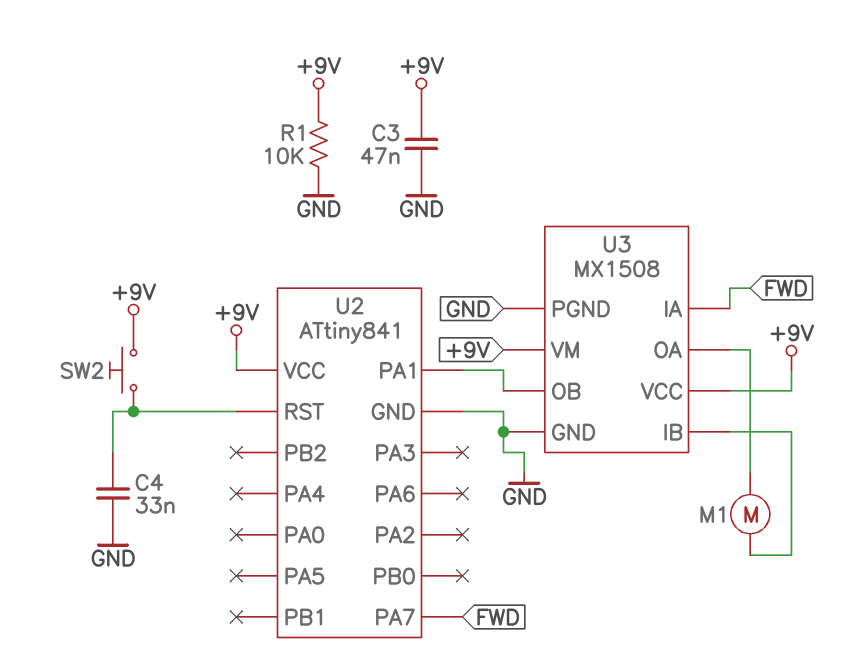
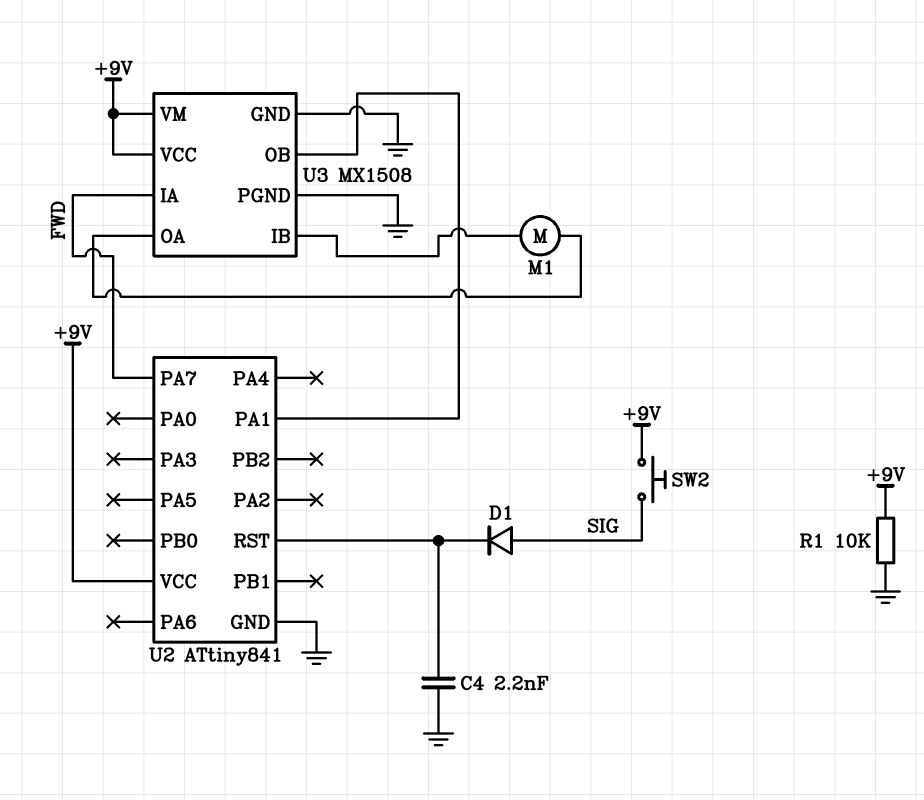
C3: 47nF (+9V, GND) -> none
C4: 33nF (GND, U2/RST) -> 2.2nF (GND, U2/RST)
D1: none -> diode (A SIG, K U2/RST)
SW2: button (+9V, U2/RST) -> button (+9V, SIG)

